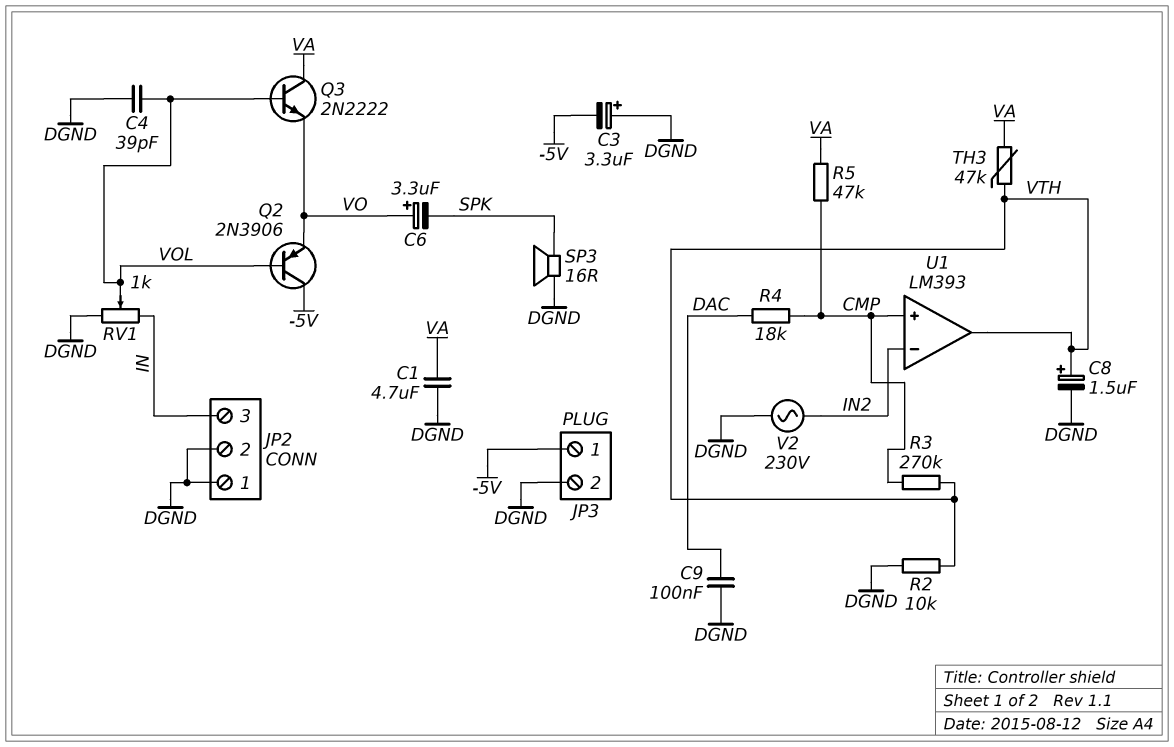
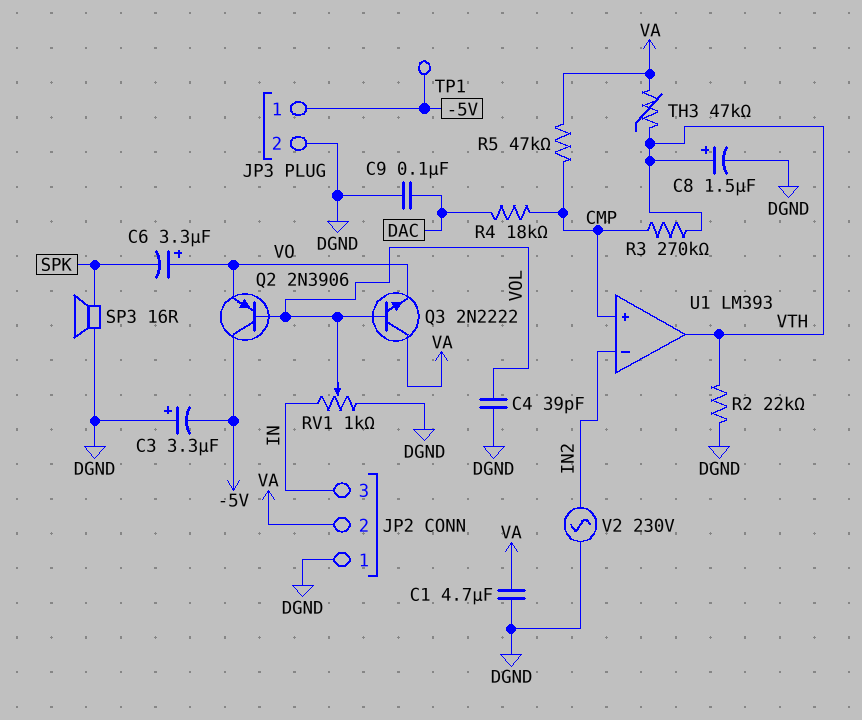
JP2 pin 2: DGND -> VA
R2: 10k (DGND, VTH) -> 22k (DGND, VTH)
TP1: none -> test point (-5V)

